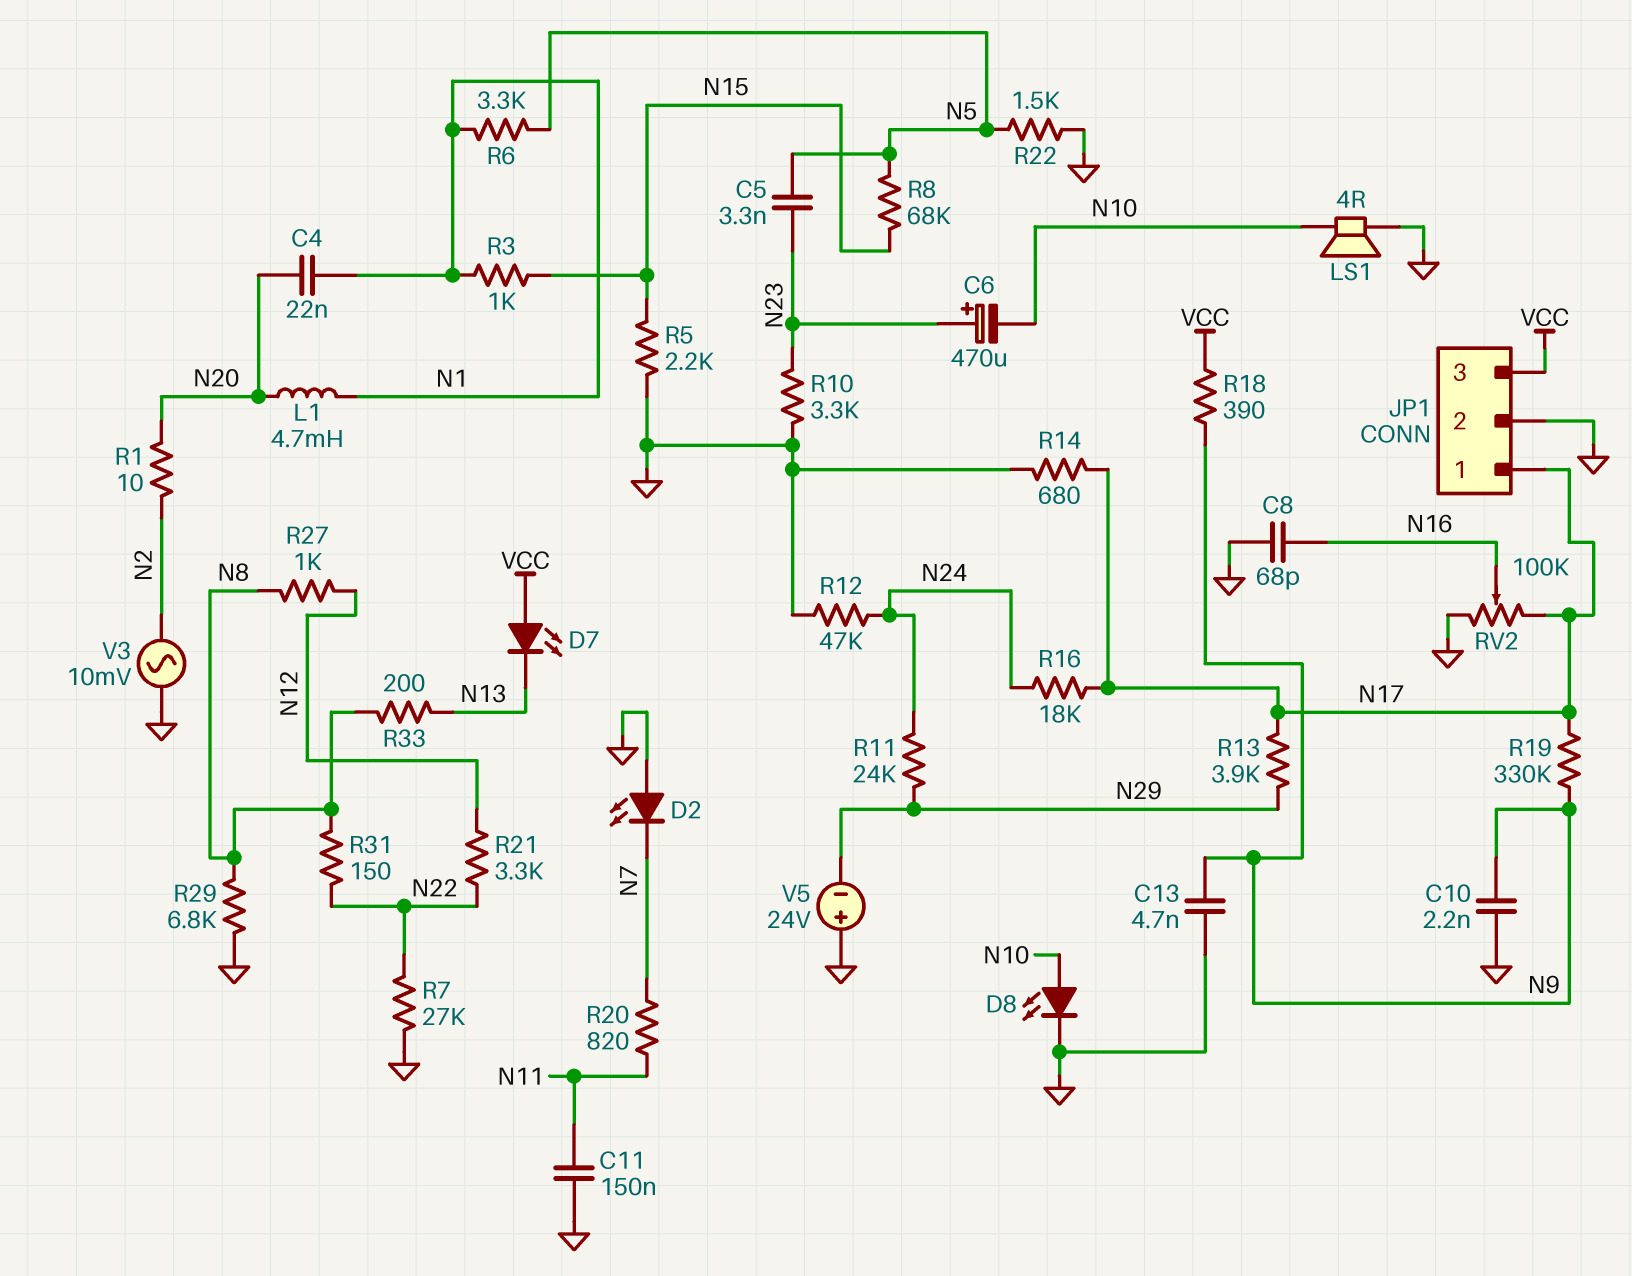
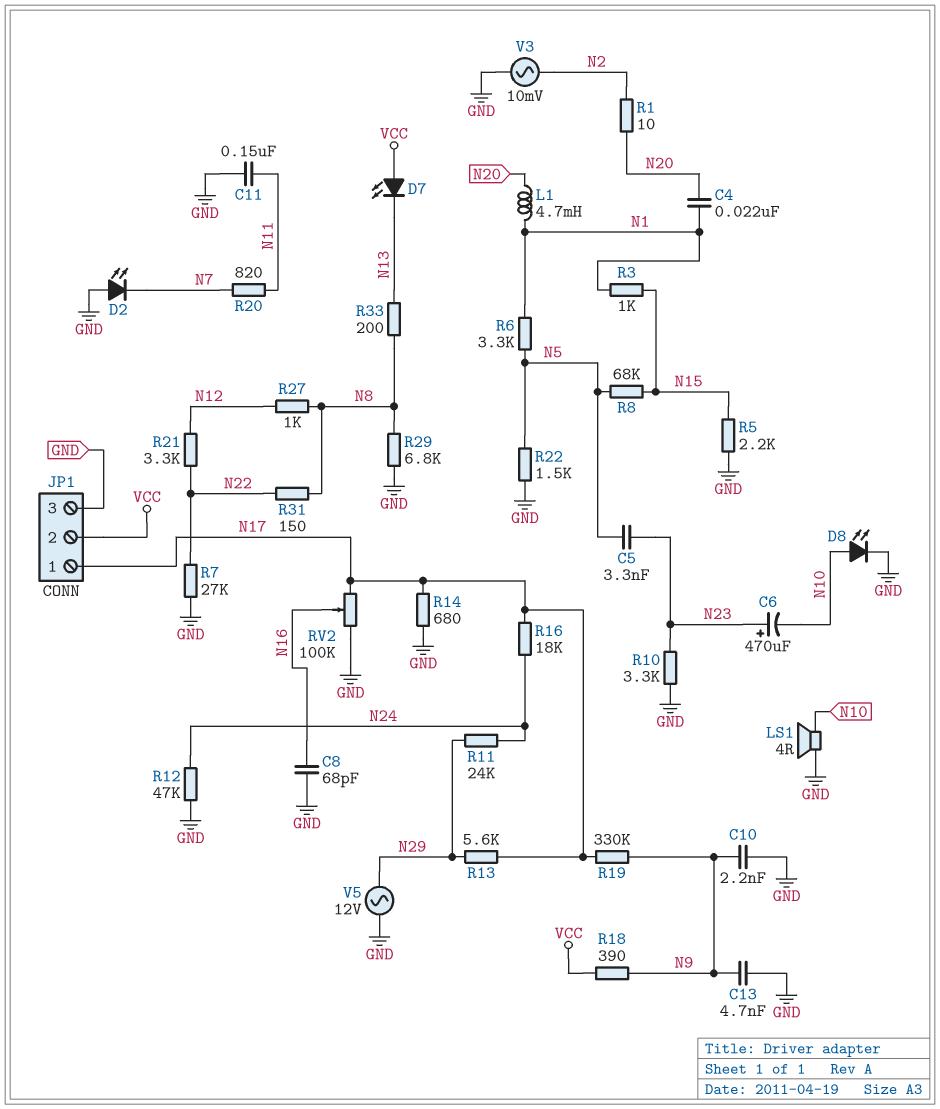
JP1 pin 2: GND -> VCC
JP1 pin 3: VCC -> GND
R13: 3.9k (N17, N29) -> 5.6k (N17, N29)
V5: 24V (plus GND, minus N29) -> AC 12V (GND, N29)

